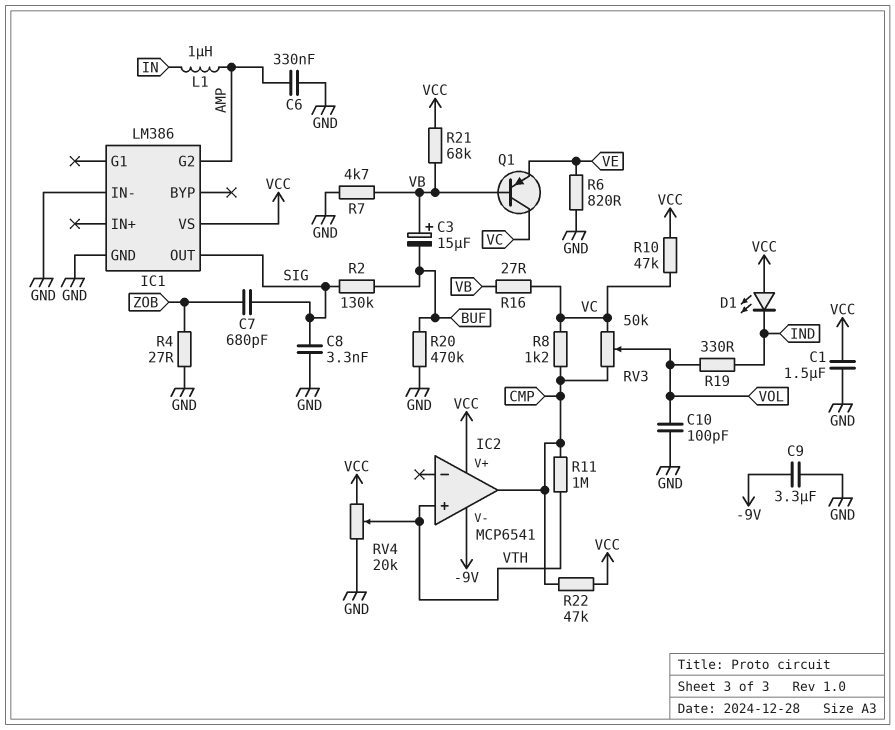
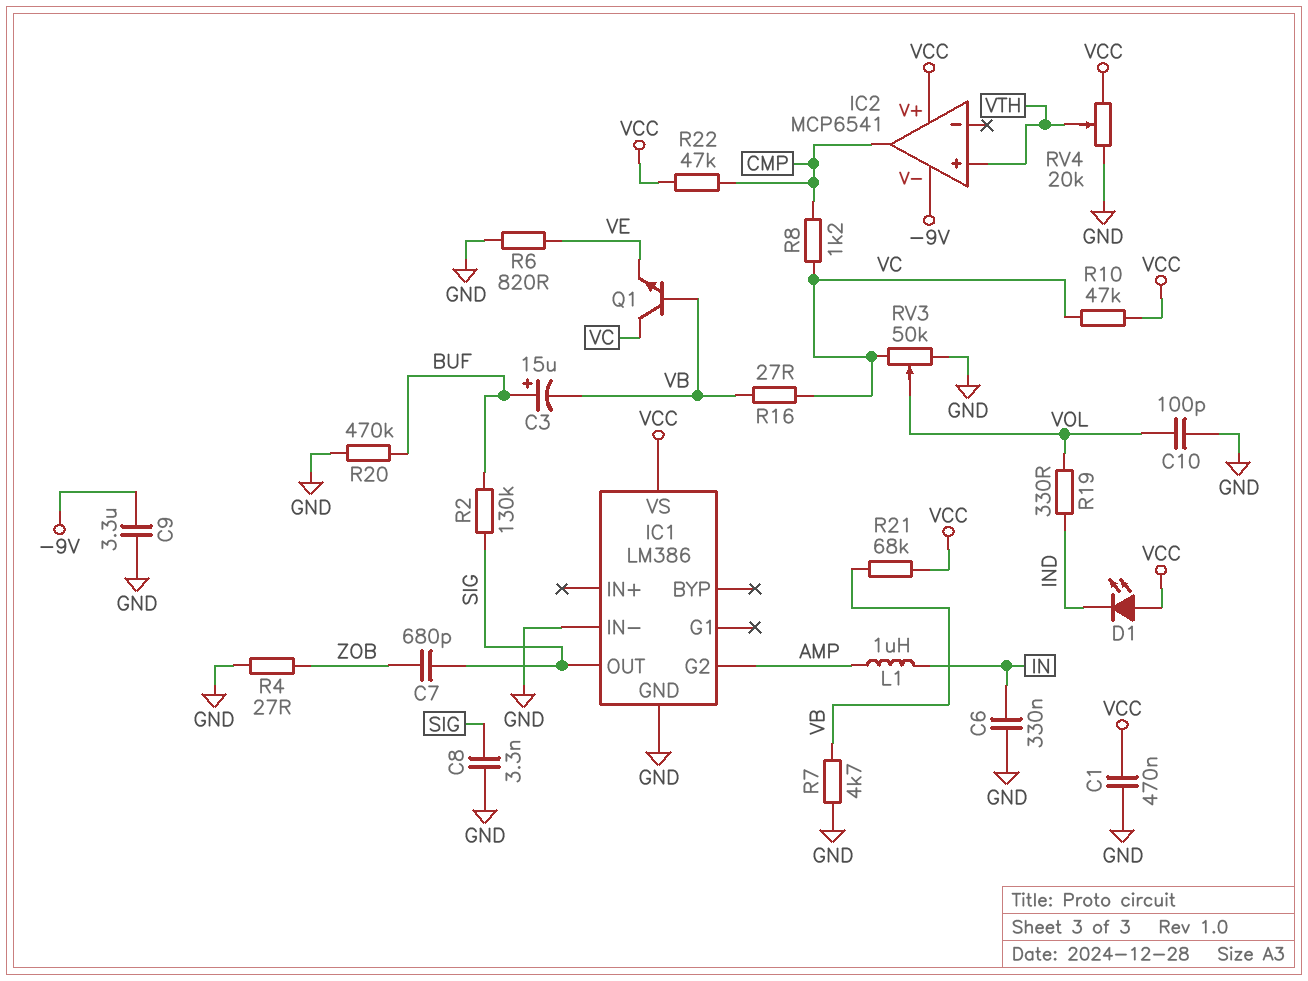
C1: 1.5uF (GND, VCC) -> 470nF (GND, VCC)
C3: 15uF (plus VB, minus BUF) -> 15uF (plus BUF, minus VB)
C6: 330nF (AMP, GND) -> 330nF (GND, IN)
Q1: PNP (B VB, C VC, E VE) -> NPN (B VB, C VC, E VE)
R11: 1M (CMP, VTH) -> none
RV3: 50k (CMP, VC, wiper VOL) -> 50k (GND, VC, wiper VOL)

